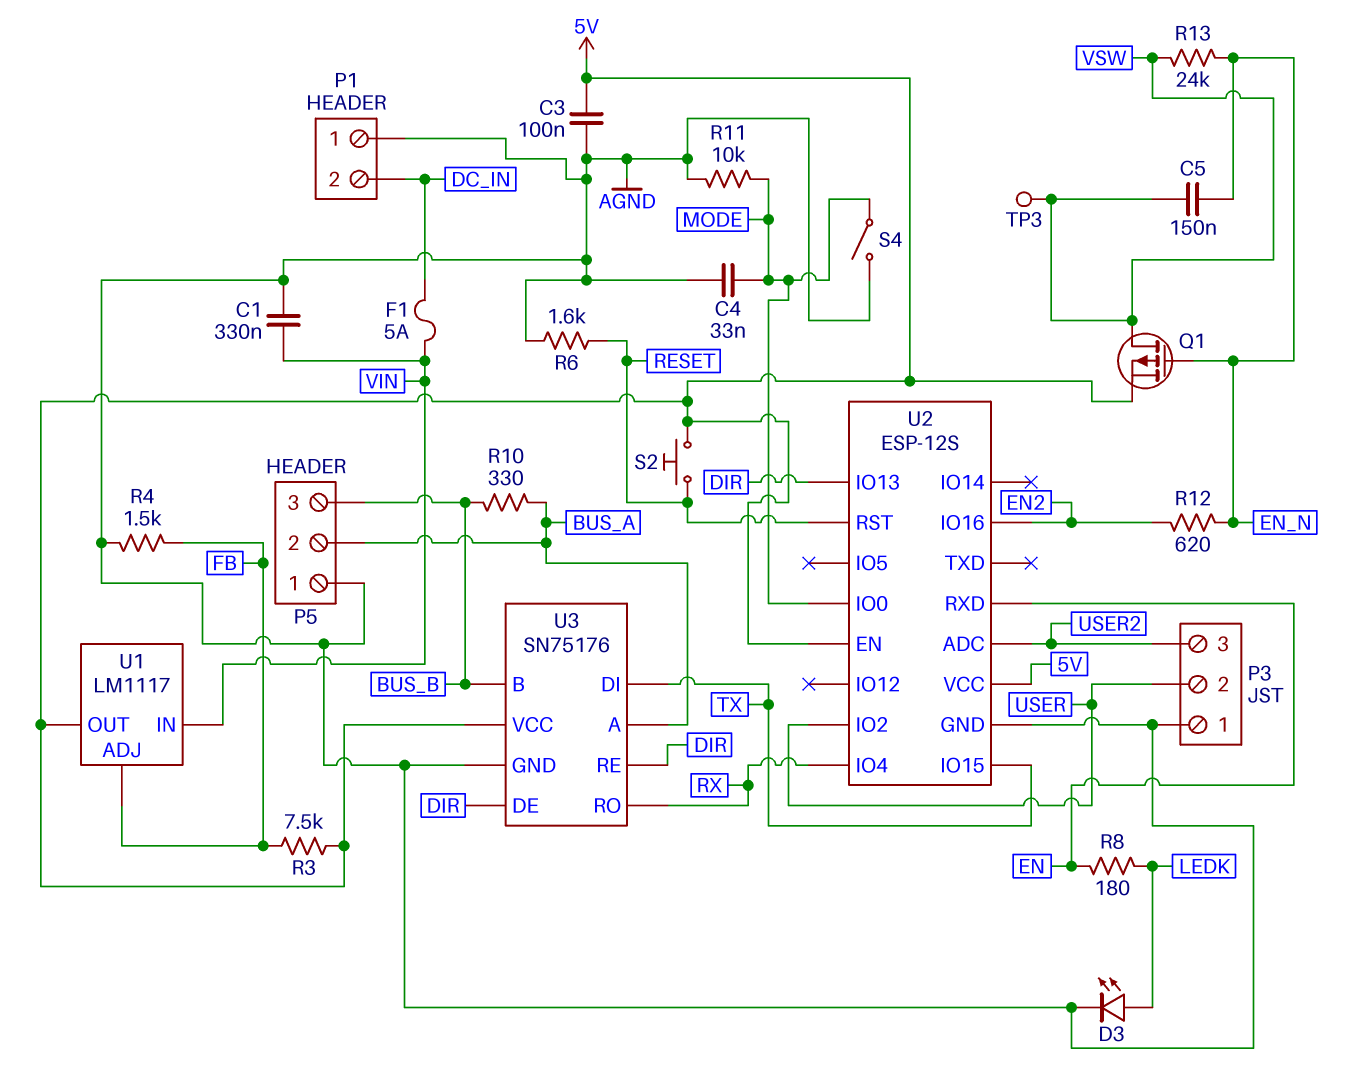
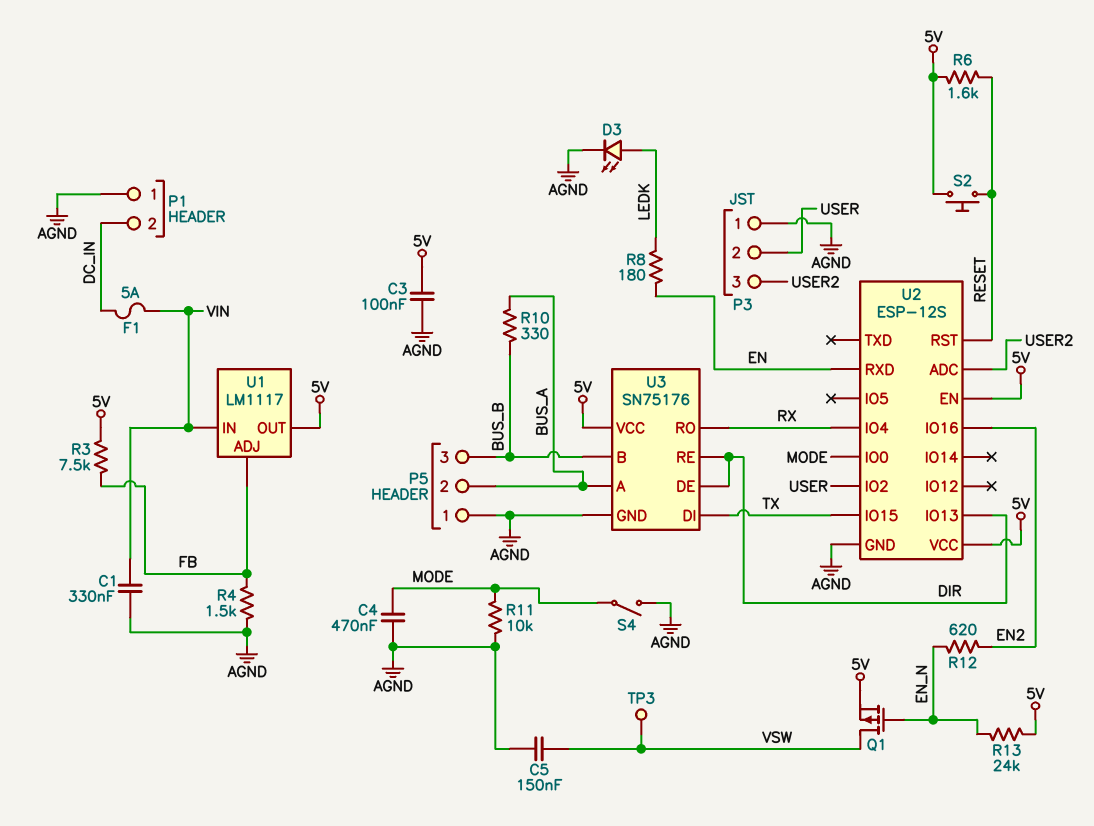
C4: 33nF (AGND, MODE) -> 470nF (AGND, MODE)
C5: 150nF (EN_N, VSW) -> 150nF (AGND, VSW)
R6: 1.6k (AGND, RESET) -> 1.6k (5V, RESET)
R13: 24k (EN_N, VSW) -> 24k (5V, EN_N)

